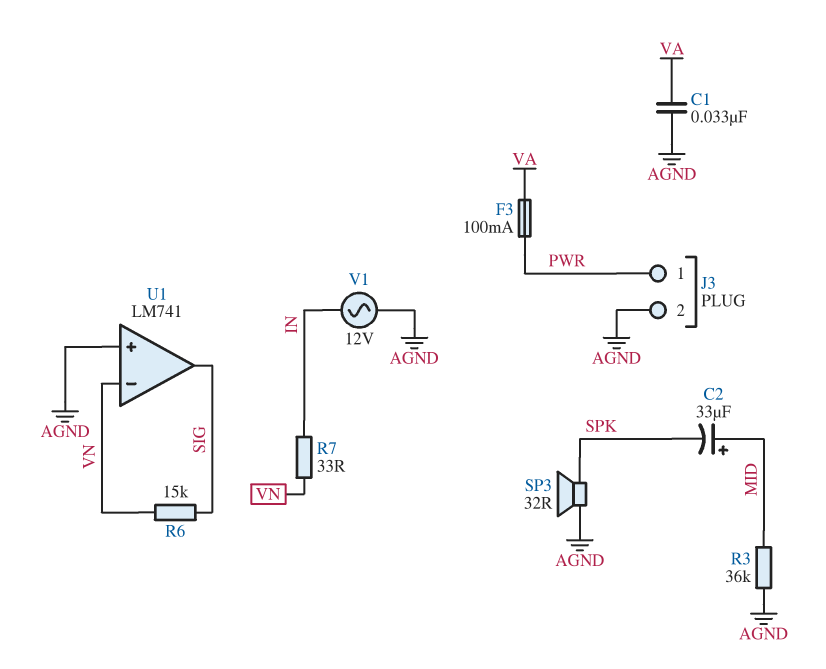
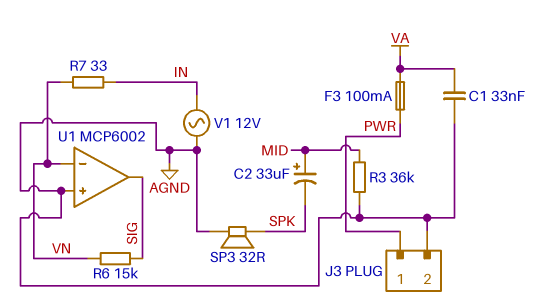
U1: LM741 -> MCP6002

